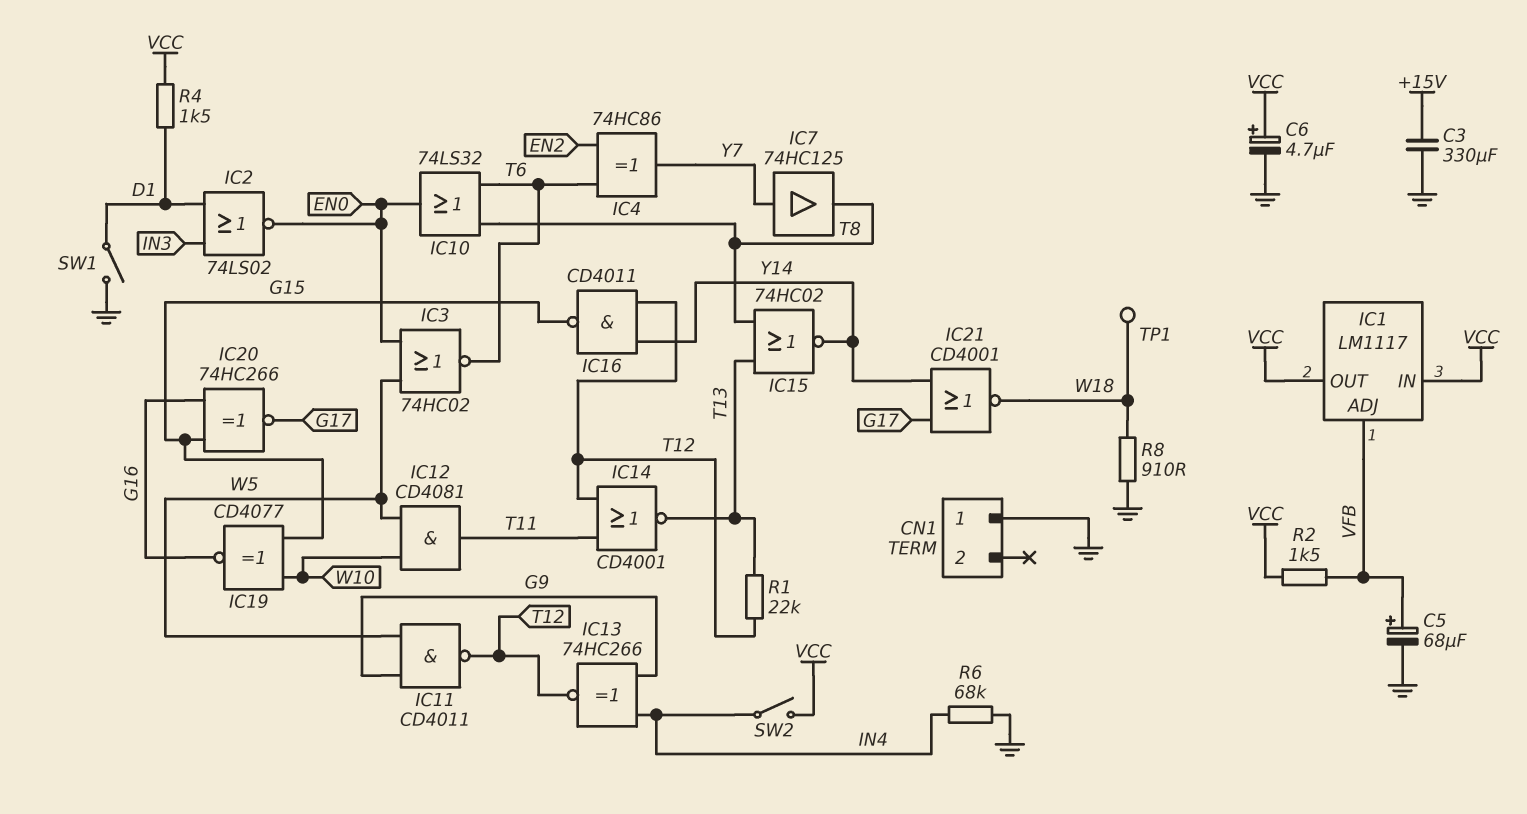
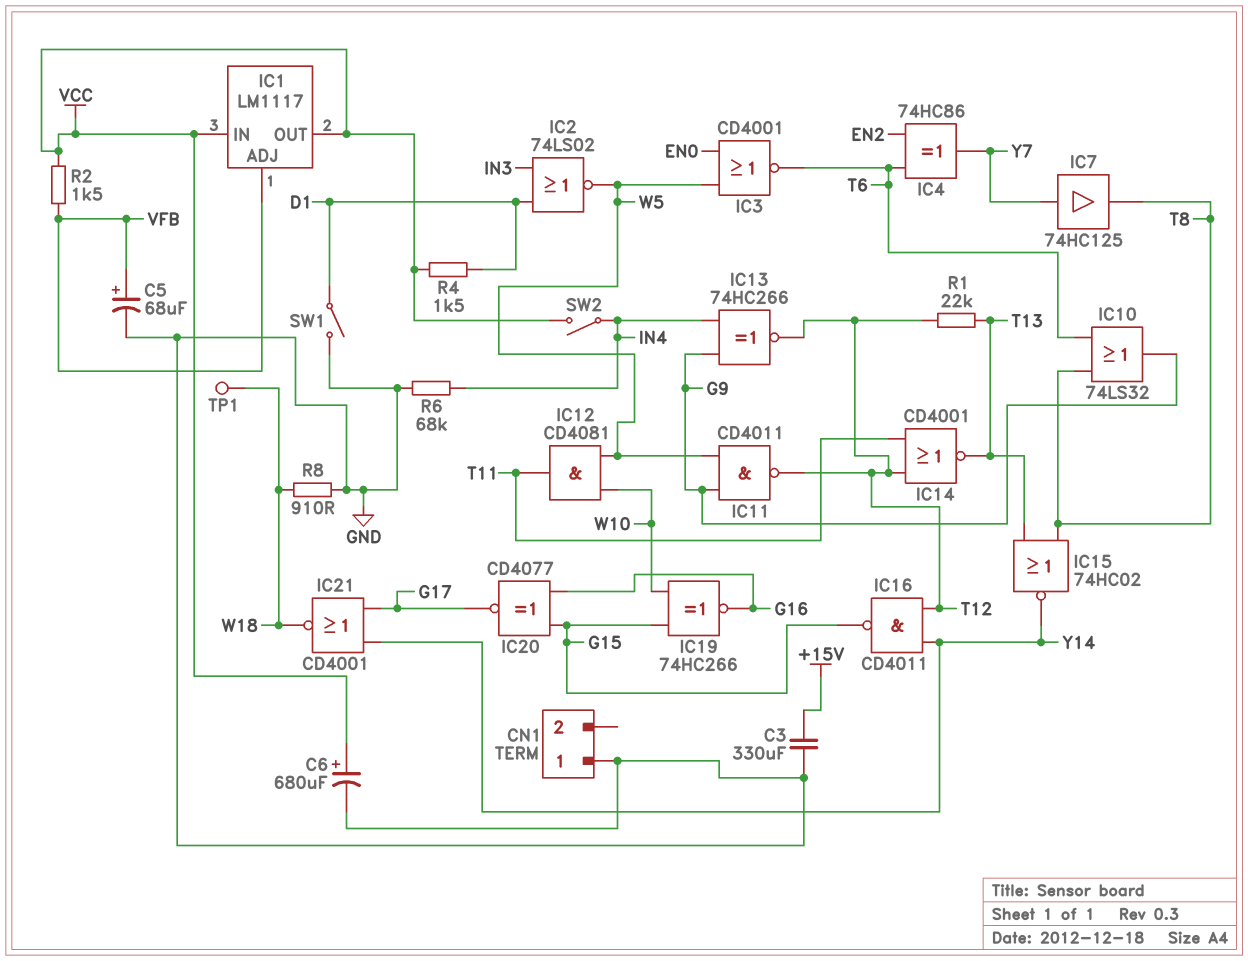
C6: 4.7uF (plus VCC, minus GND) -> 680uF (plus VCC, minus GND)
IC2: NOR 74LS02 (in D1, in IN3, out EN0) -> NOR 74LS02 (in D1, in IN3, out W5)
IC3: NOR 74HC02 (in EN0, in W5, out T6) -> NOR CD4001 (in EN0, in W5, out T6)
IC10: OR 74LS32 (in T6, in T8, out EN0) -> OR 74LS32 (in T6, in T8, out G9)
IC19: XNOR CD4077 (in G15, in W10, out G16) -> XNOR 74HC266 (in G15, in W10, out G16)
IC20: XNOR 74HC266 (in G15, in G16, out G17) -> XNOR CD4077 (in G15, in G16, out G17)

